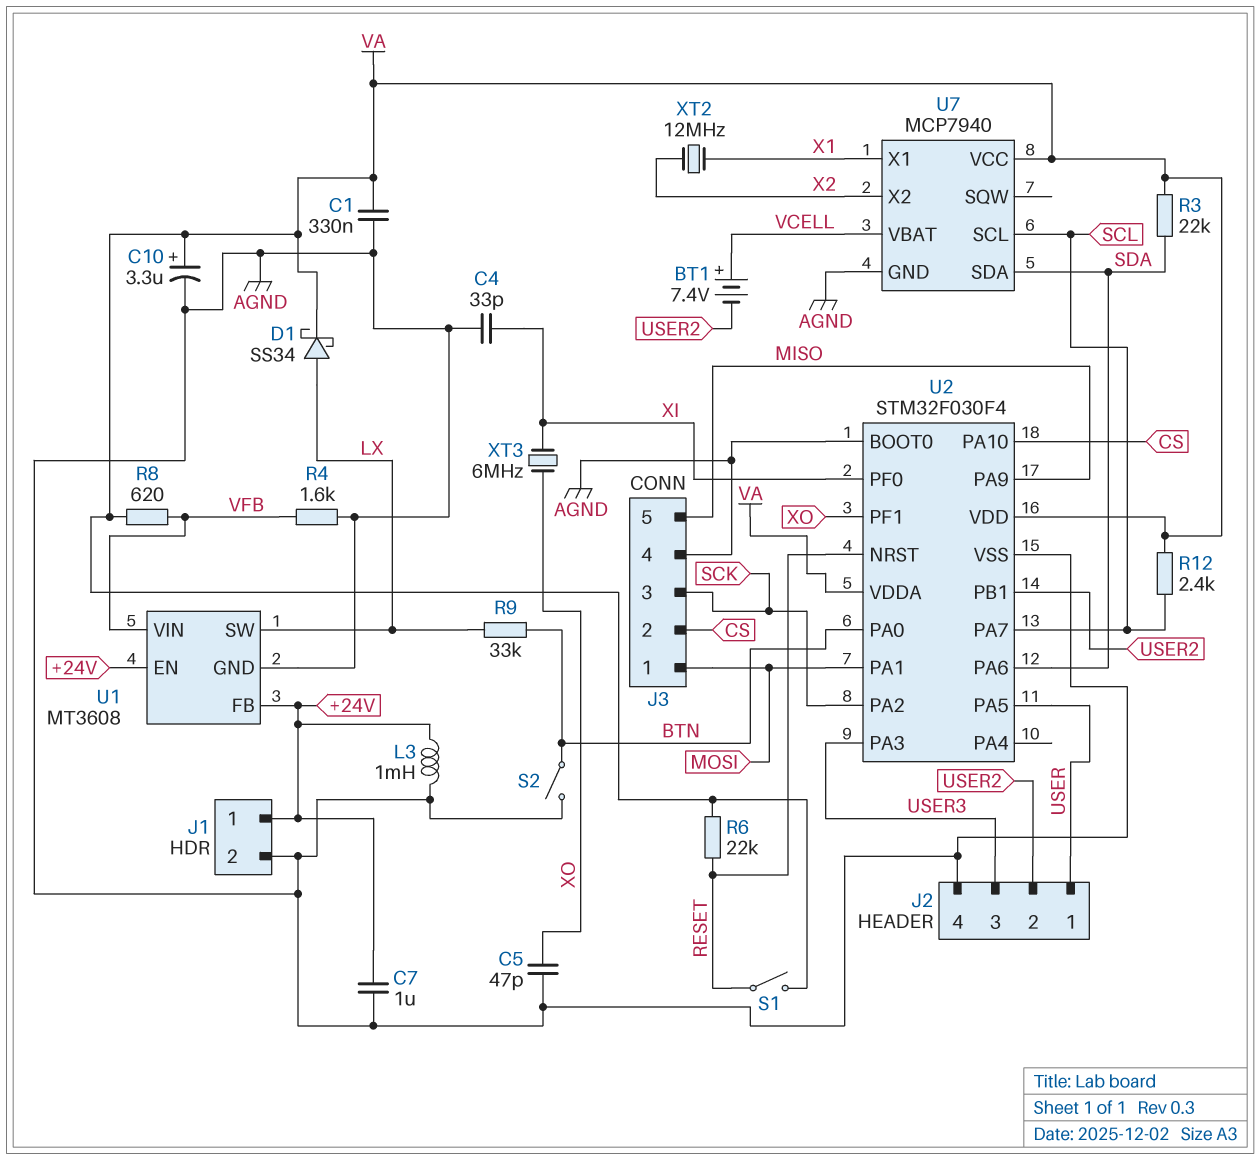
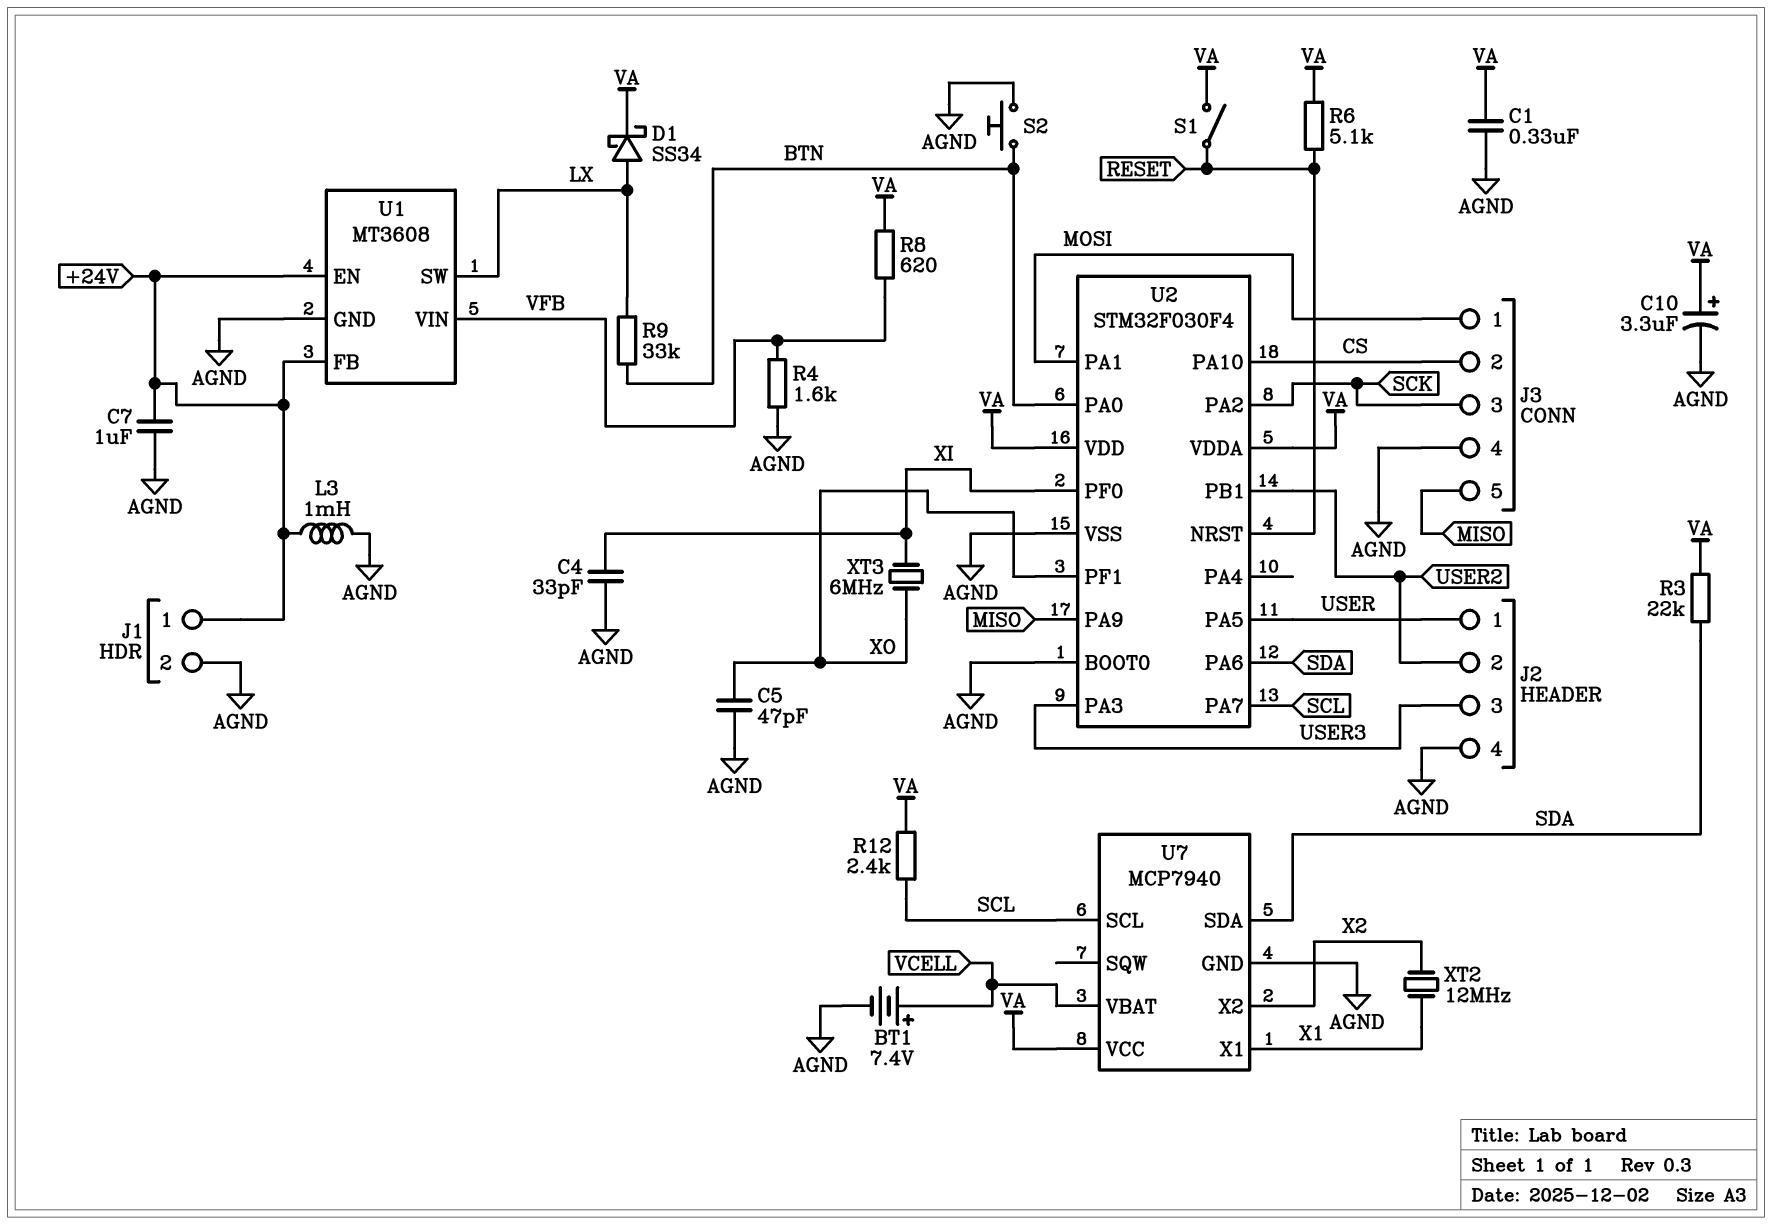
BT1: 7.4V (plus VCELL, minus USER2) -> 7.4V (plus VCELL, minus AGND)
R6: 22k (RESET, VA) -> 5.1k (RESET, VA)
S2: switch (AGND, BTN) -> button (AGND, BTN)

